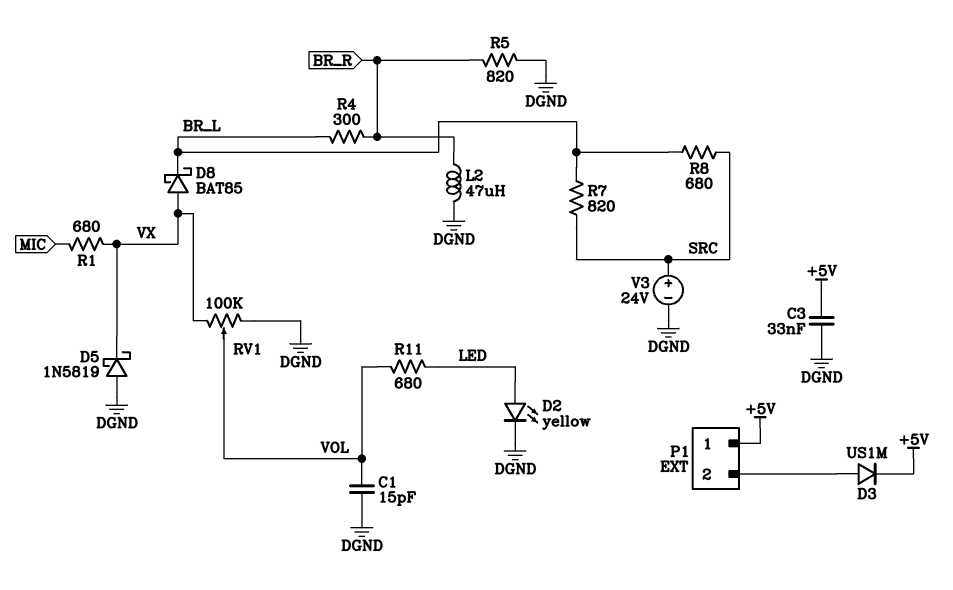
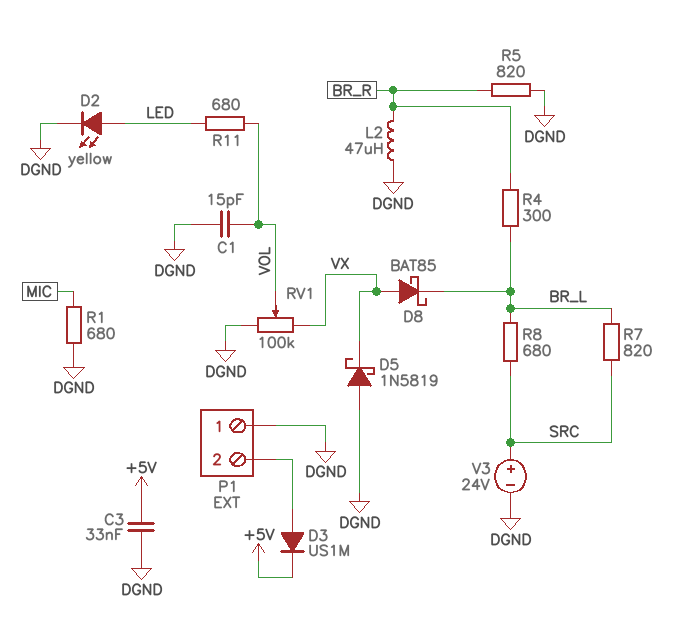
P1 pin 1: +5V -> DGND
R1: 680 (MIC, VX) -> 680 (DGND, MIC)

